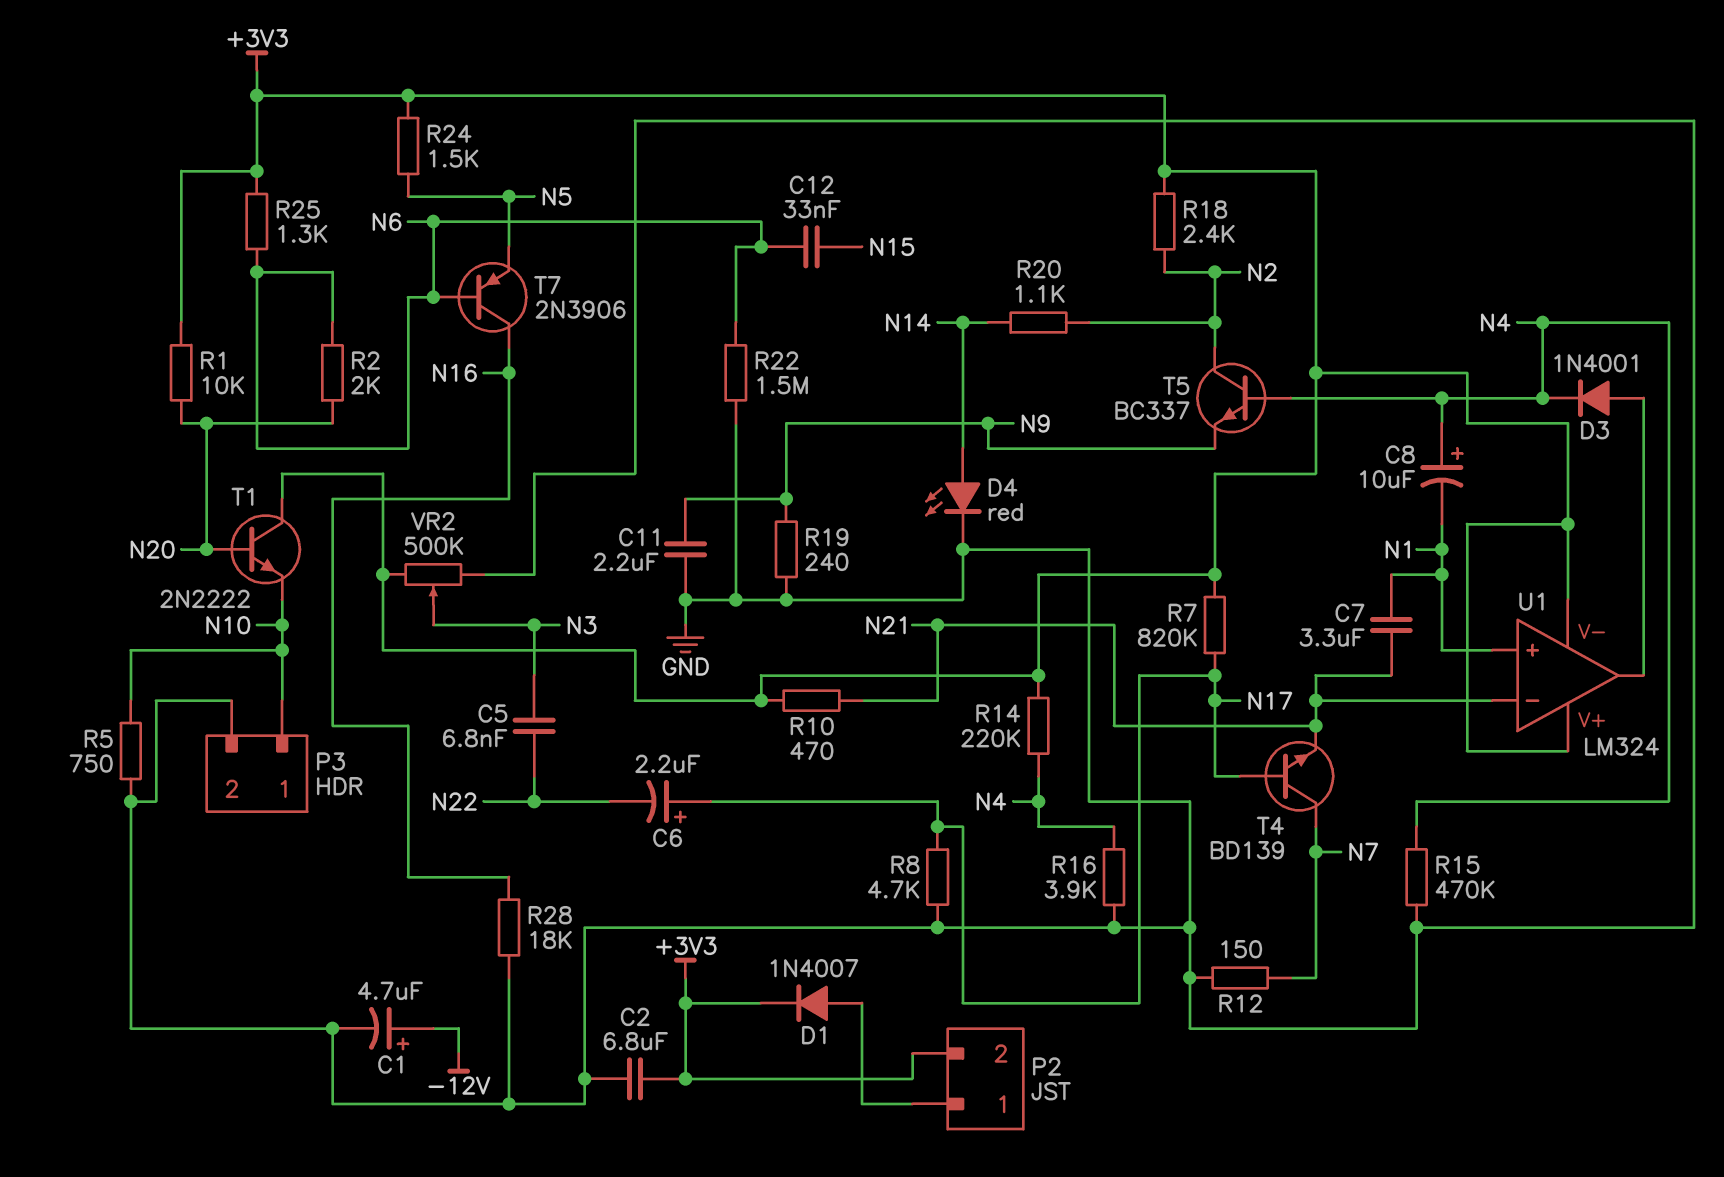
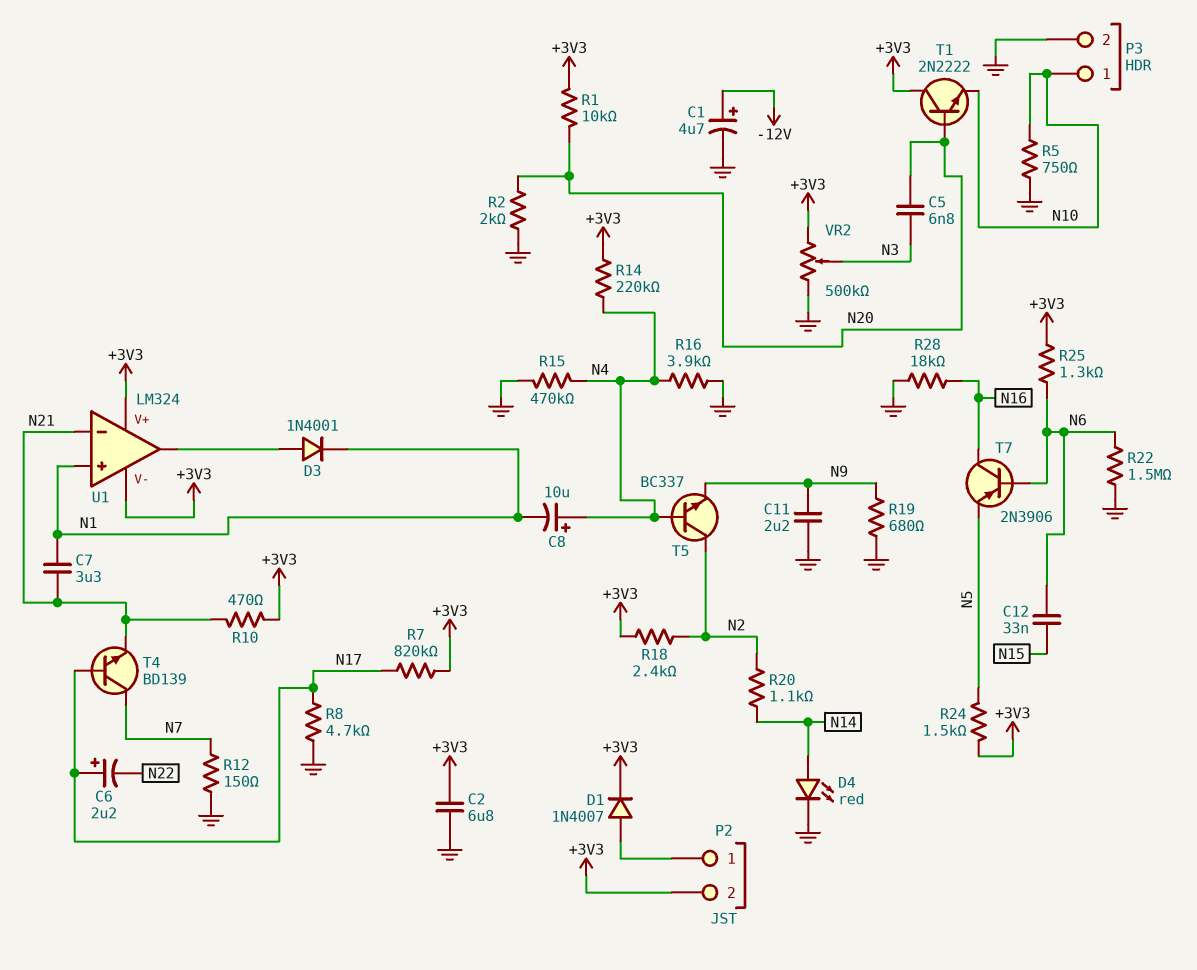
C5: 6.8nF (N3, N22) -> 6.8nF (N3, N20)
D3: diode 1N4001 (A U1/out, K N4) -> diode 1N4001 (A U1/out, K N1)
R2: 2k (N6, N20) -> 2k (GND, N20)
R19: 240 (GND, N9) -> 680 (GND, N9)

